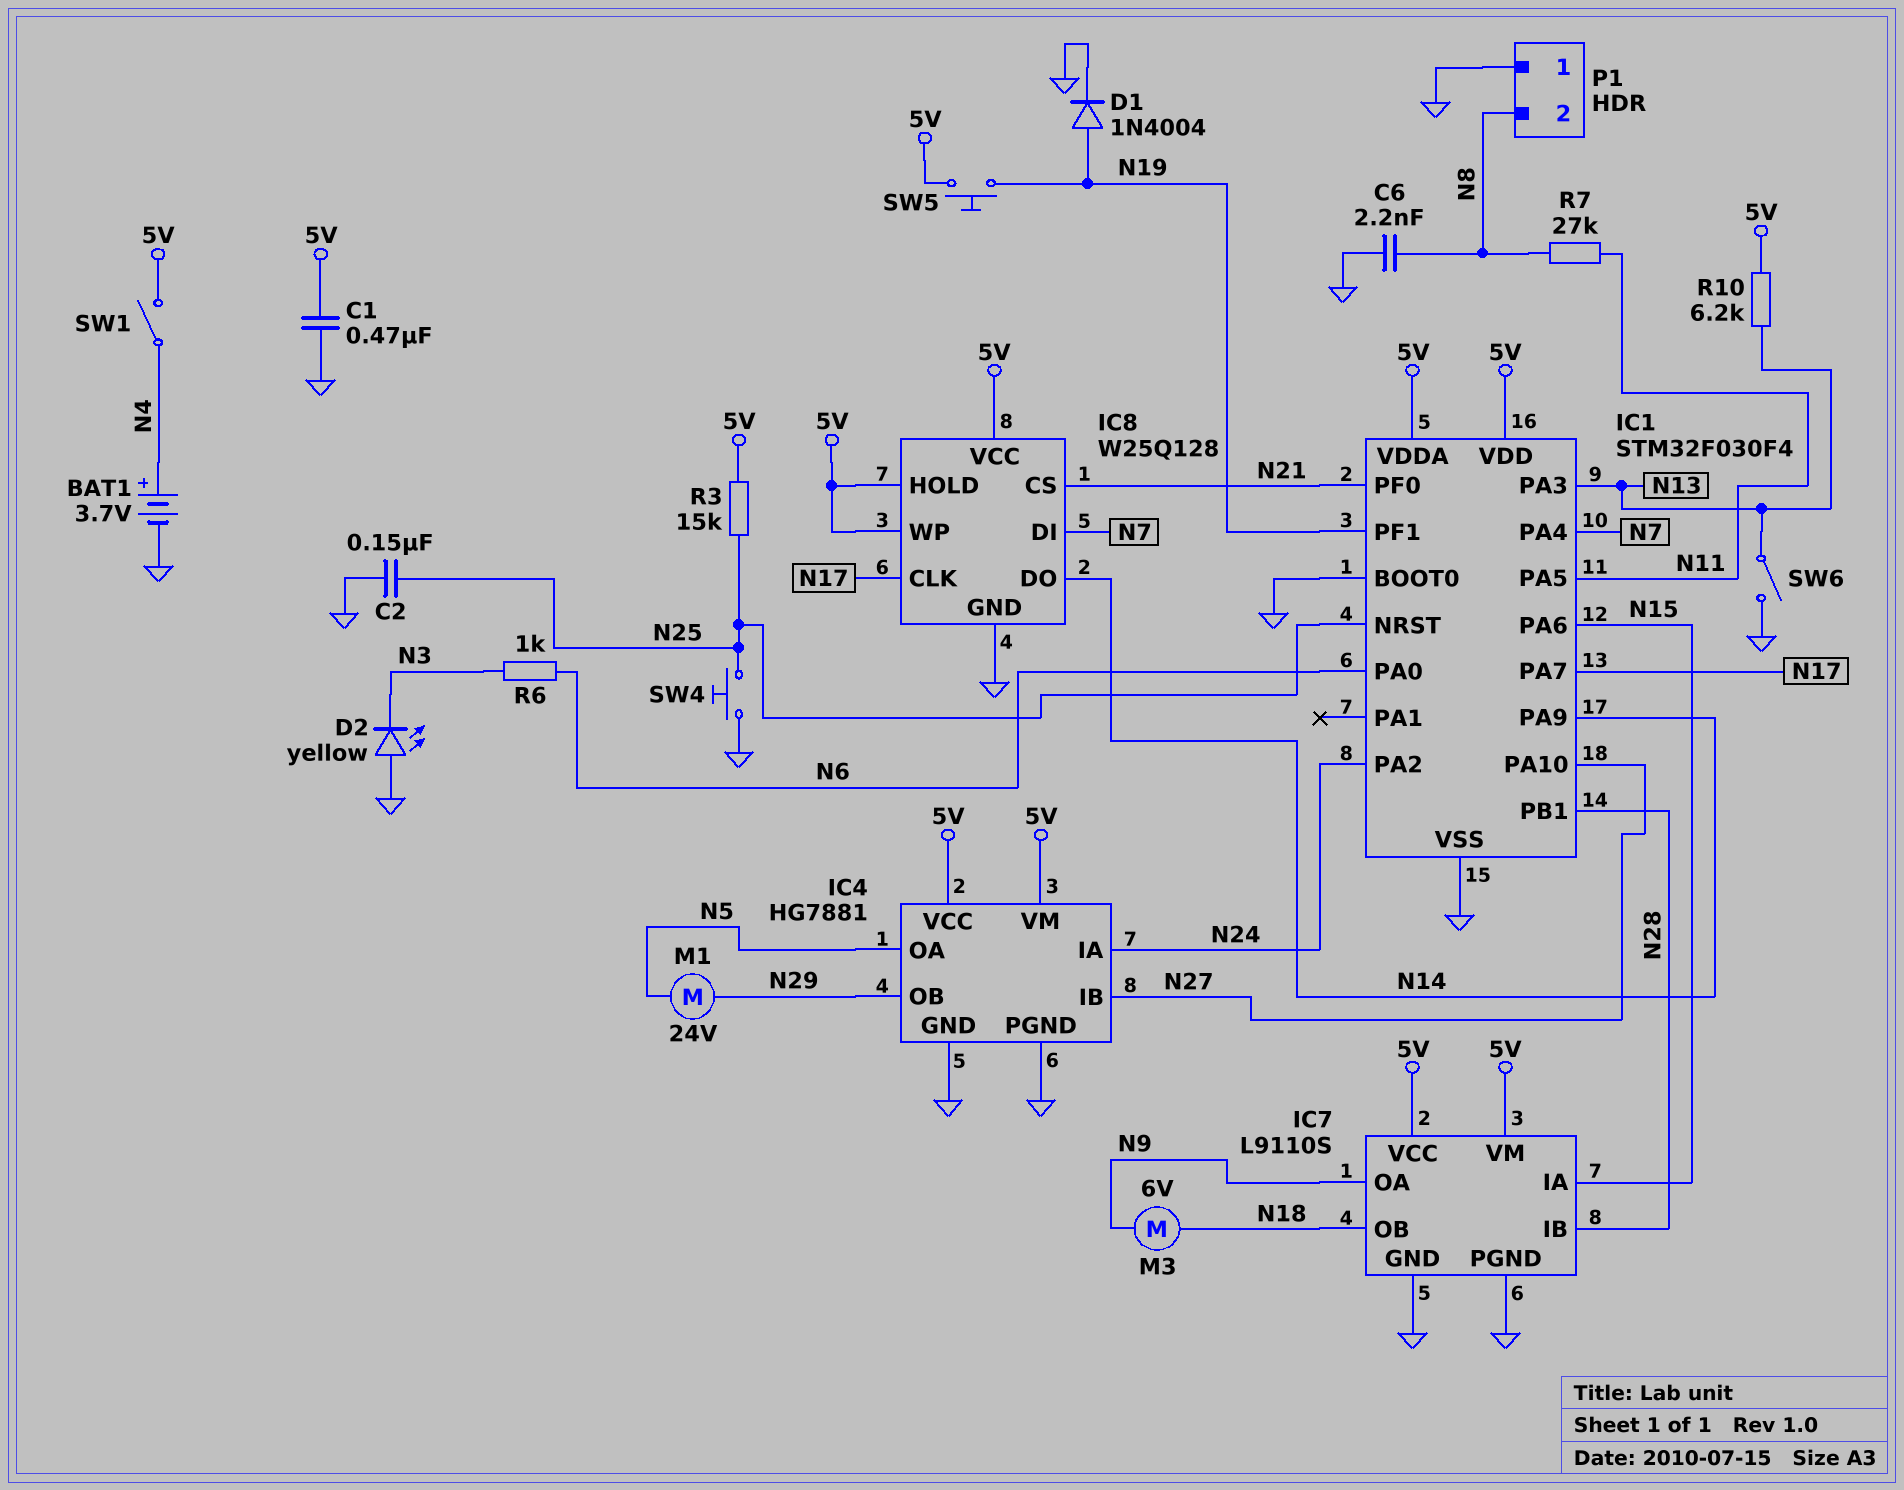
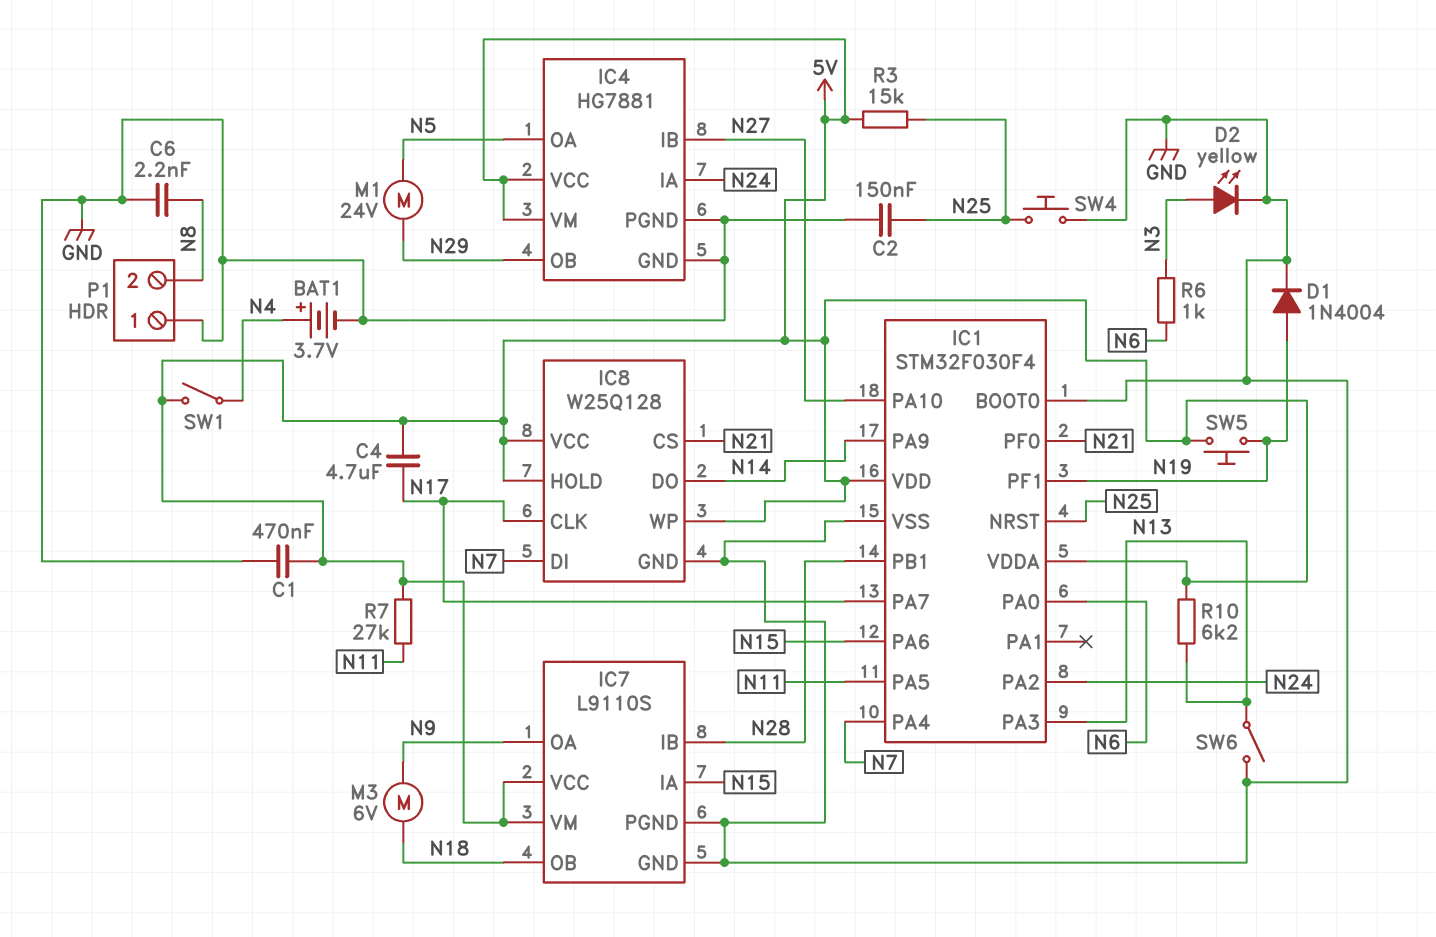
C4: none -> 4.7uF (5V, N17)
D2: LED yellow (A GND, K N3) -> LED yellow (A N3, K GND)
R7: 27k (N8, N11) -> 27k (5V, N11)

